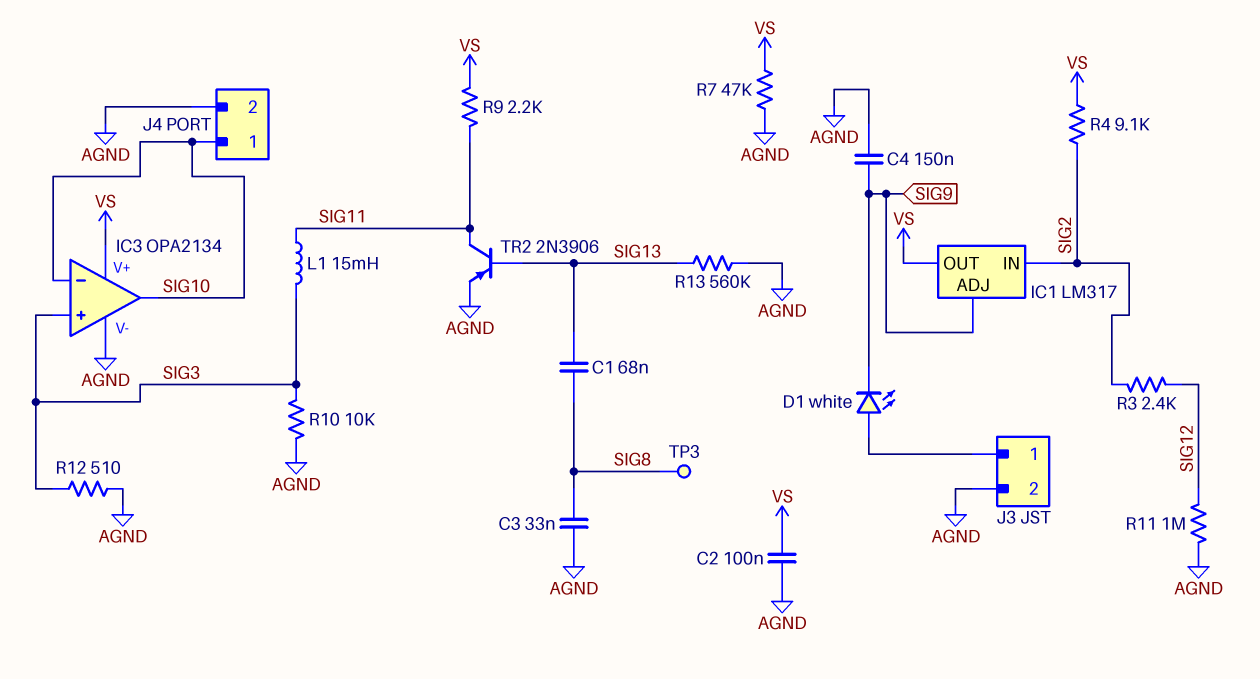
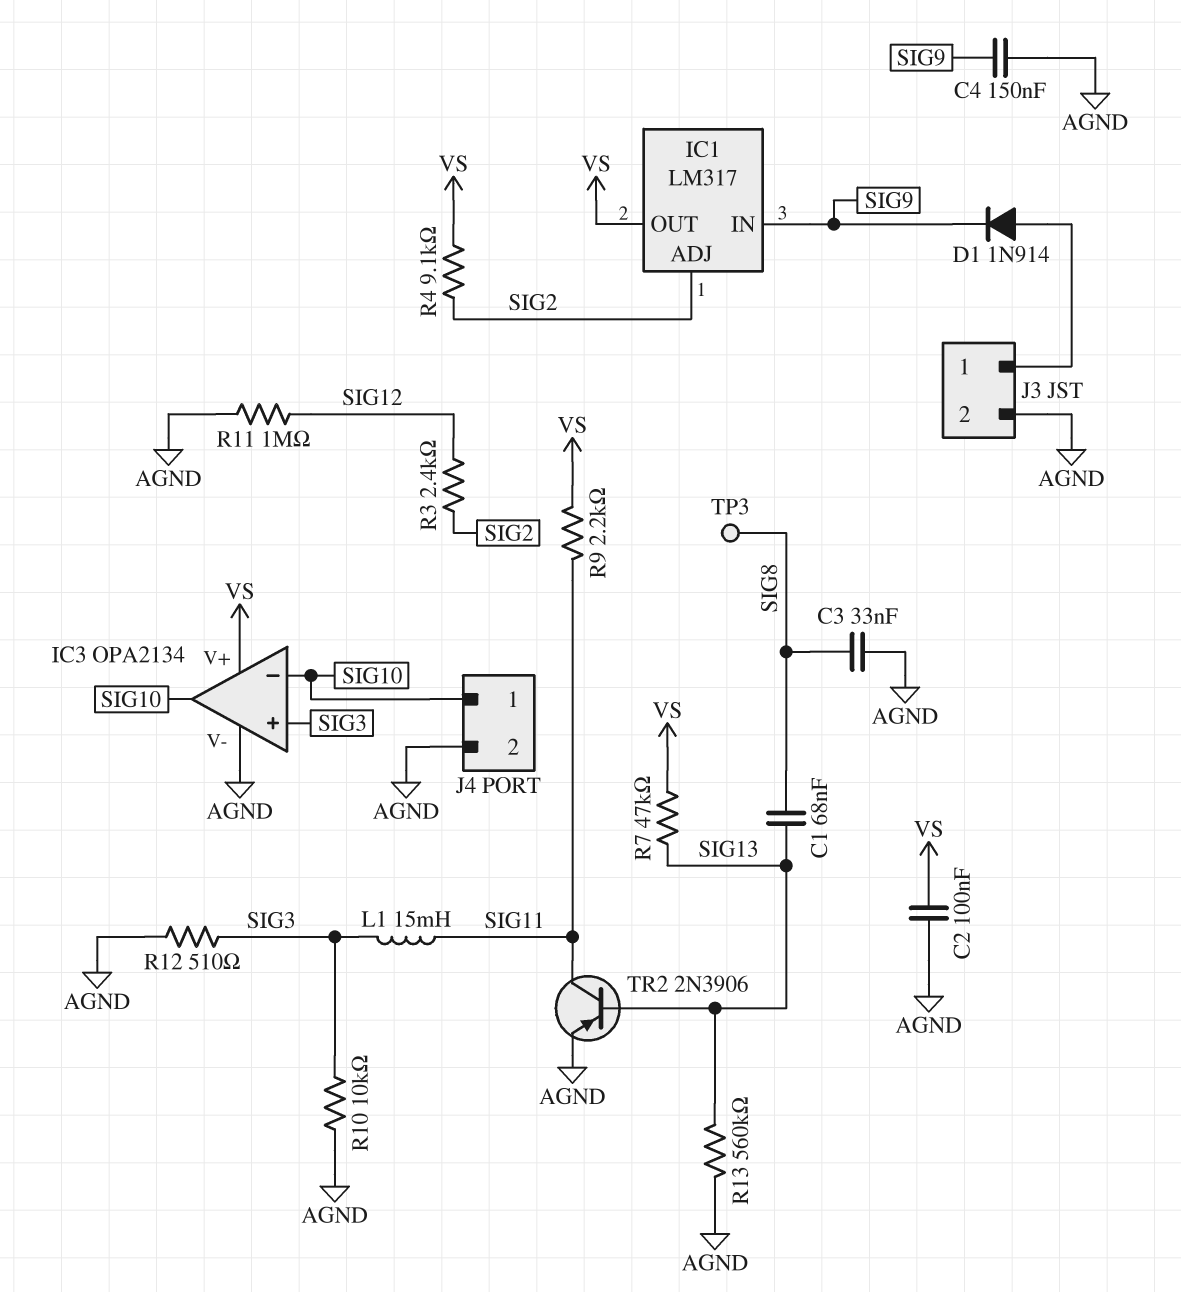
D1: LED white (A J3/1, K SIG9) -> diode 1N914 (A J3/1, K SIG9)
IC1 pin ADJ: SIG9 -> SIG2
IC1 pin IN: SIG2 -> SIG9
R7: 47k (AGND, VS) -> 47k (SIG13, VS)

